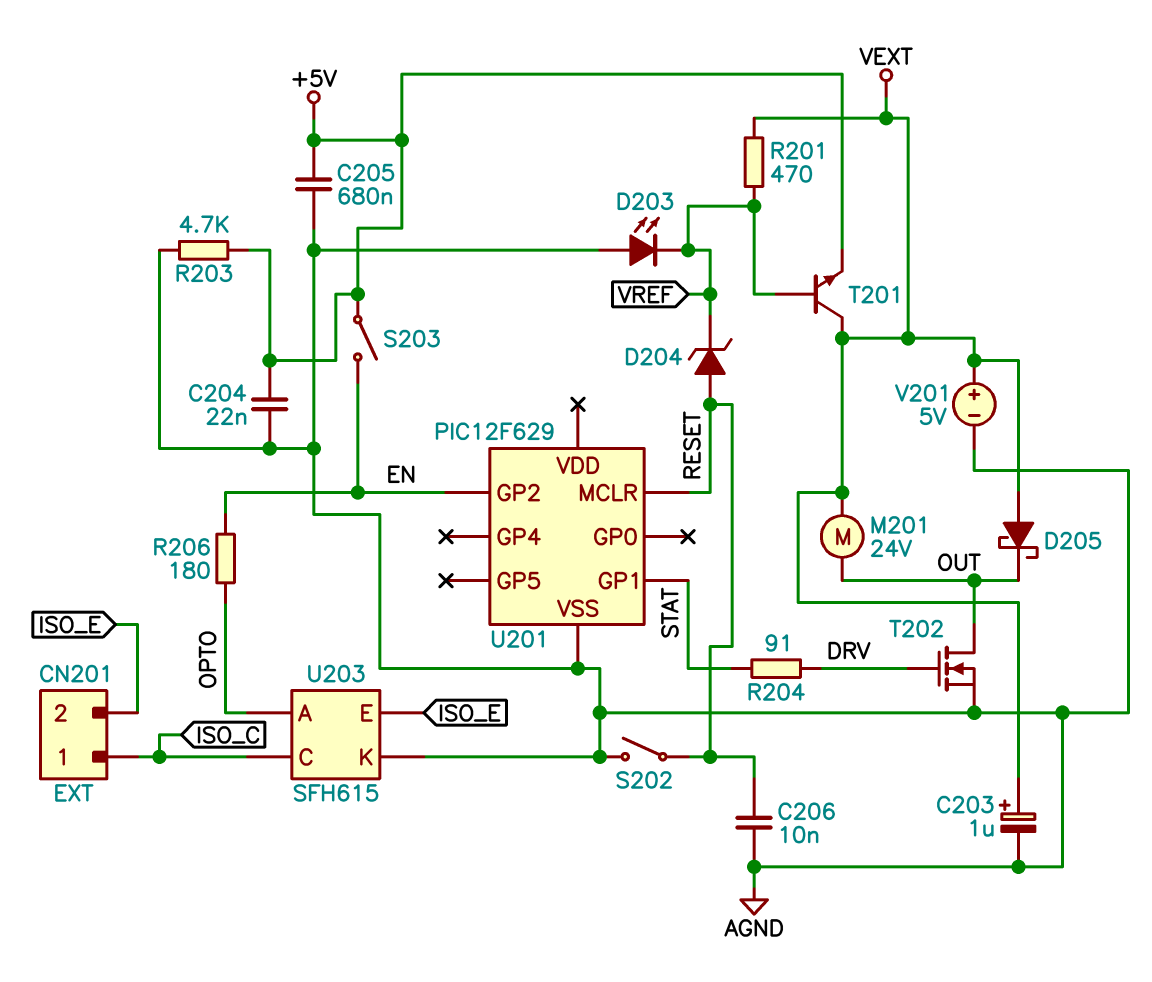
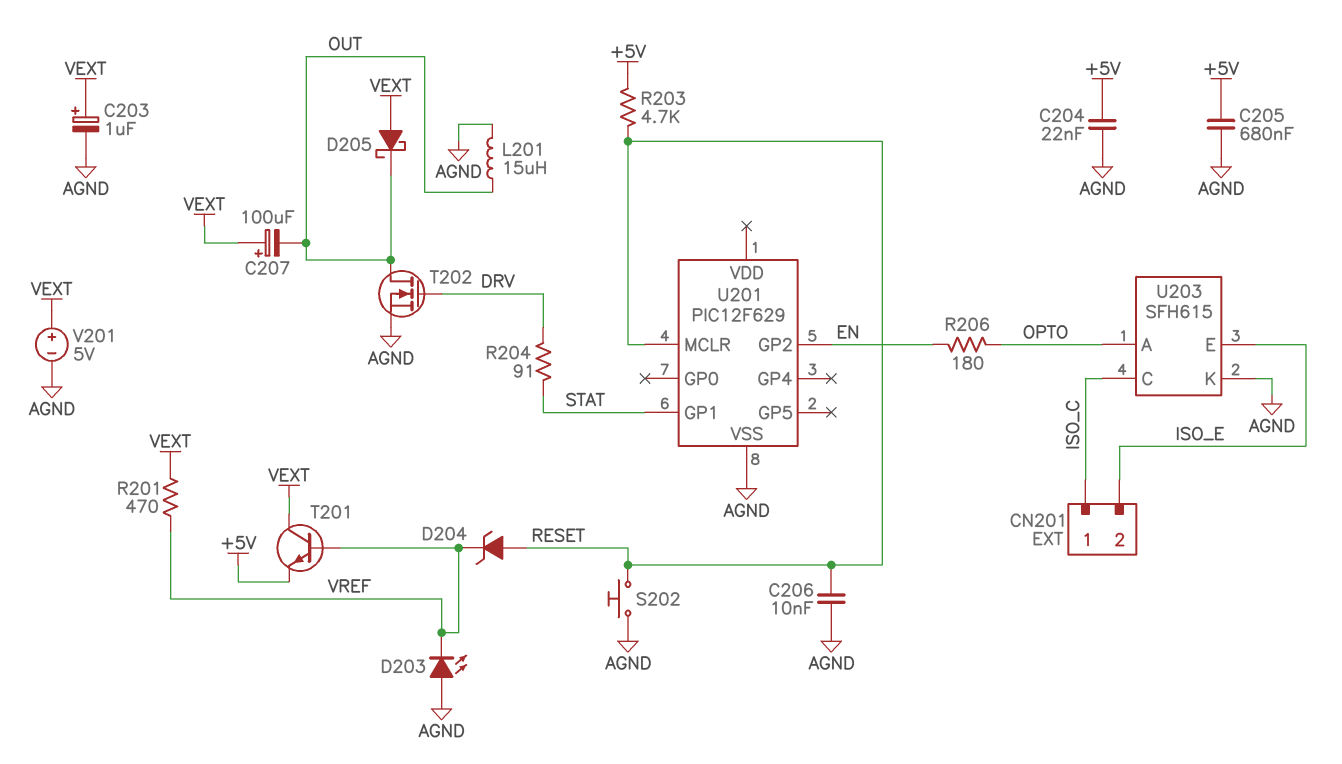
C207: none -> 100uF (plus VEXT, minus OUT)
L201: none -> 15uH (AGND, OUT)
M201: motor 24V (OUT, VEXT) -> none
R203: 4.7k (+5V, AGND) -> 4.7k (+5V, RESET)
S202: switch (AGND, RESET) -> button (AGND, RESET)
S203: switch (+5V, EN) -> none

